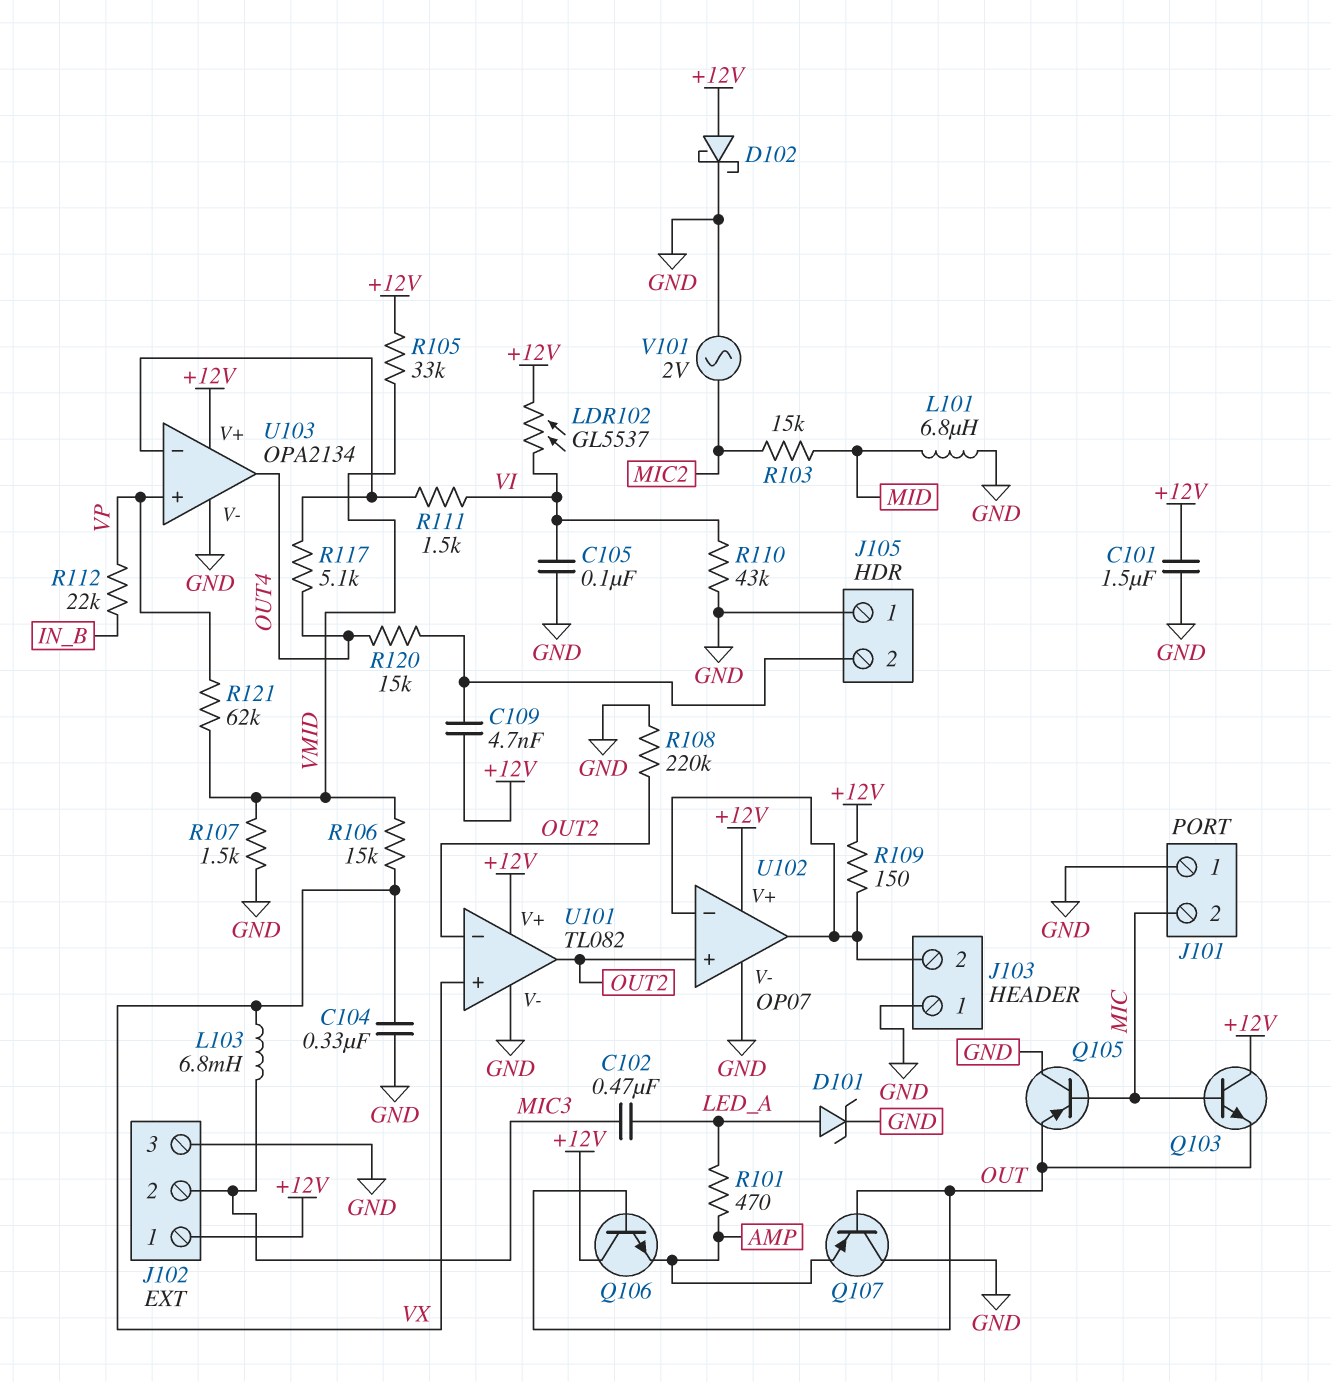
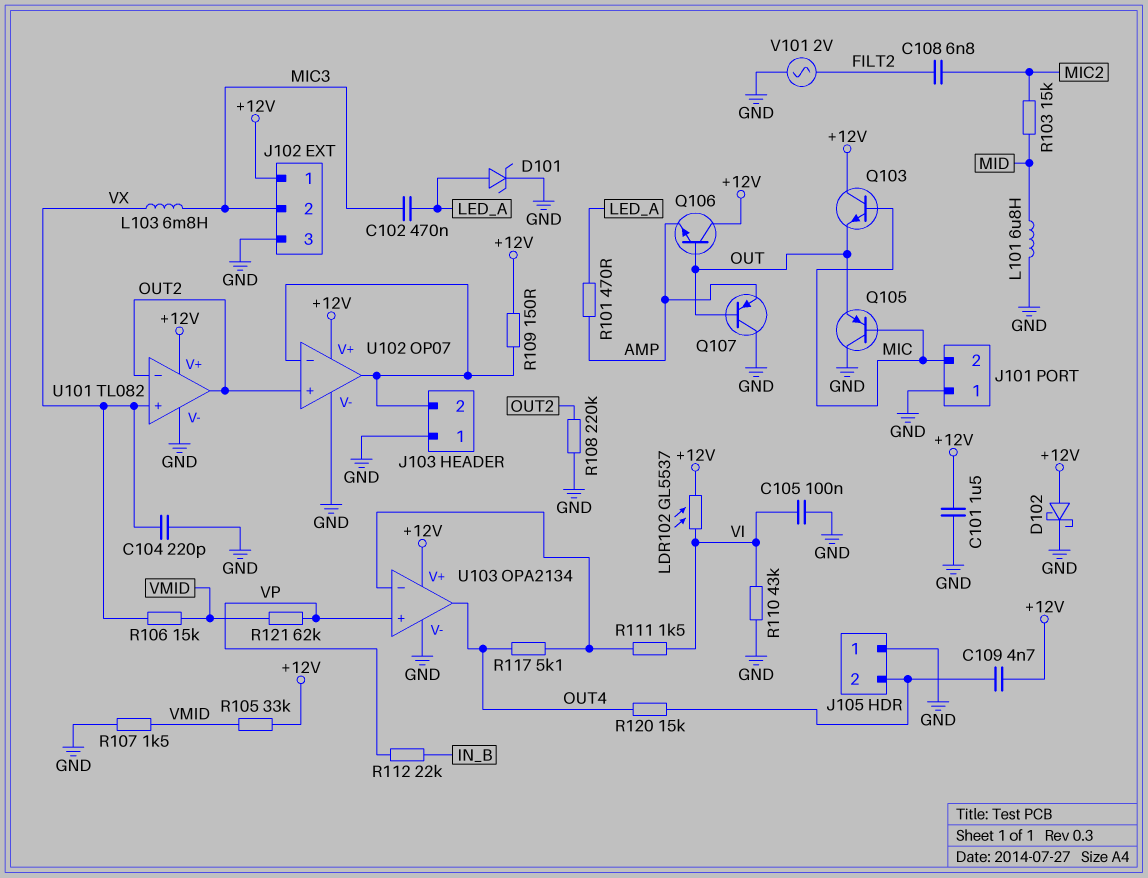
C104: 330nF (GND, VX) -> 220pF (GND, VX)
C108: none -> 6.8nF (FILT2, MIC2)
V101: AC 2V (GND, MIC2) -> AC 2V (FILT2, GND)

